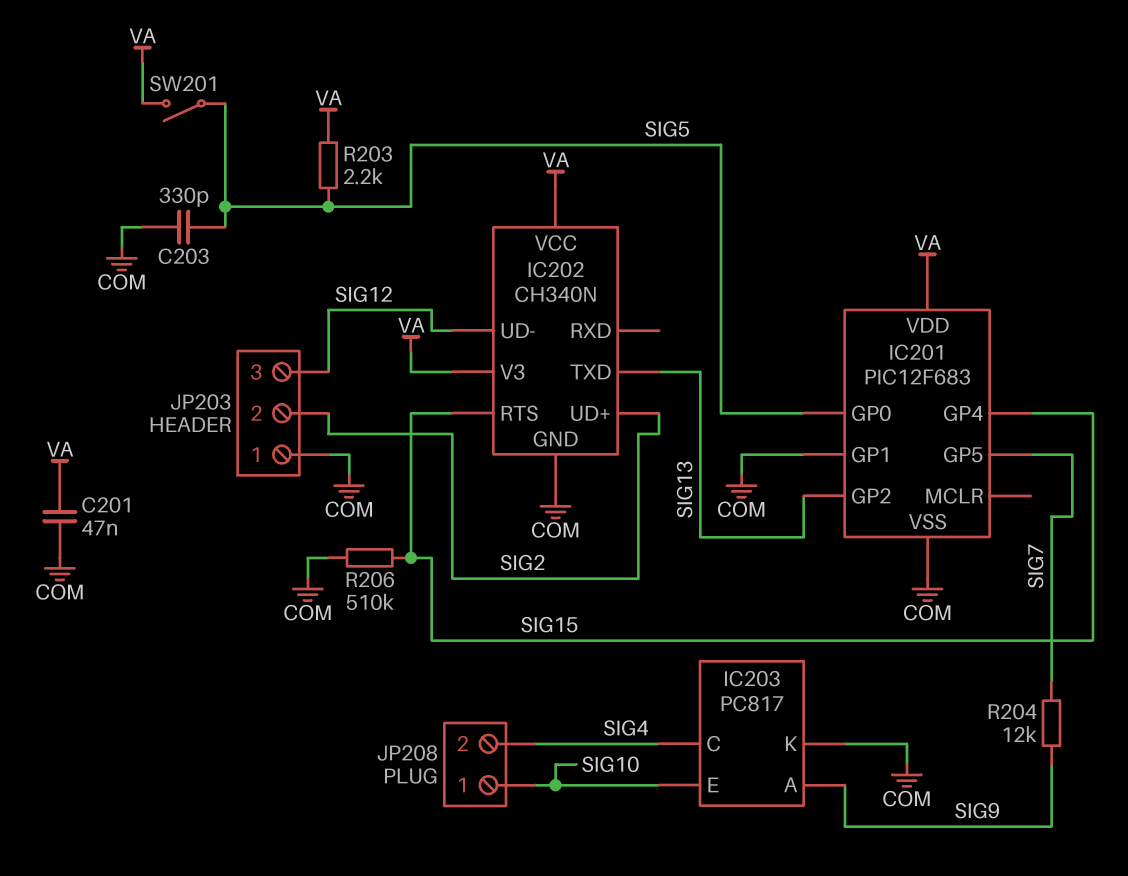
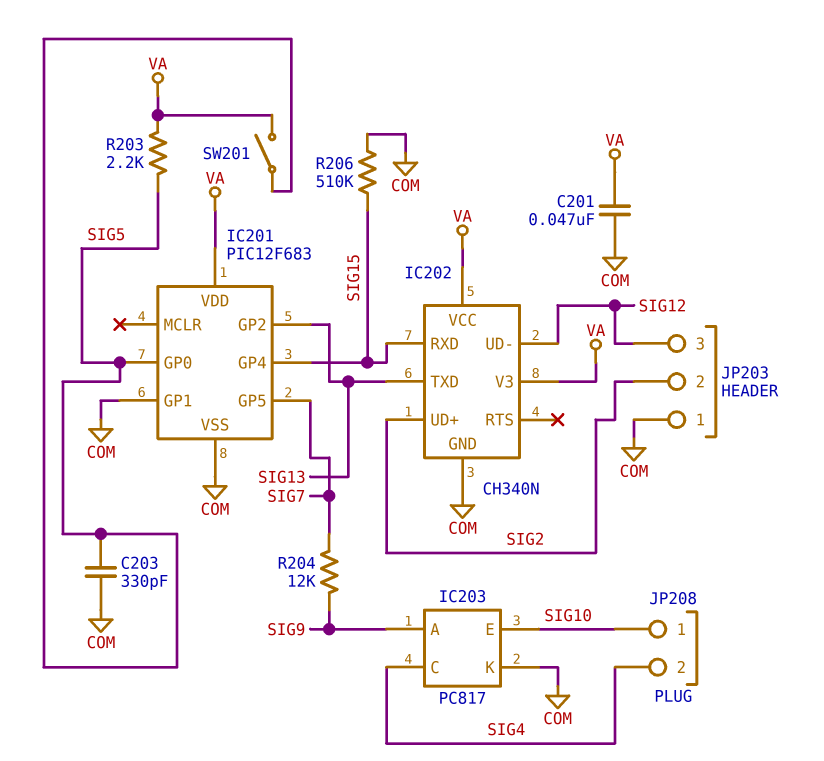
IC202 pin RTS: SIG15 -> none
IC202 pin RXD: none -> SIG15

